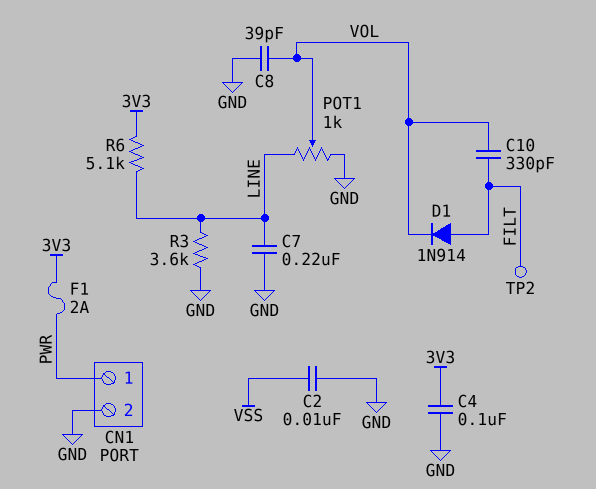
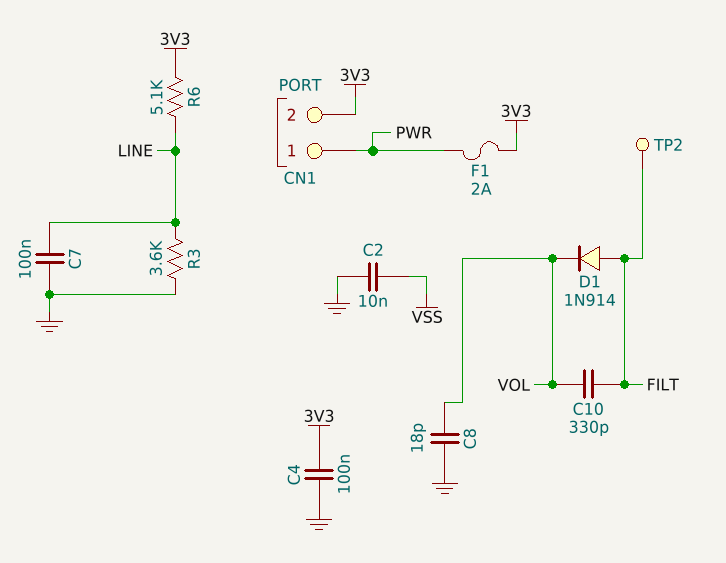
C7: 220nF (GND, LINE) -> 100nF (GND, LINE)
C8: 39pF (GND, VOL) -> 18pF (GND, VOL)
CN1 pin 2: GND -> 3V3
POT1: 1k (GND, LINE, wiper VOL) -> none

